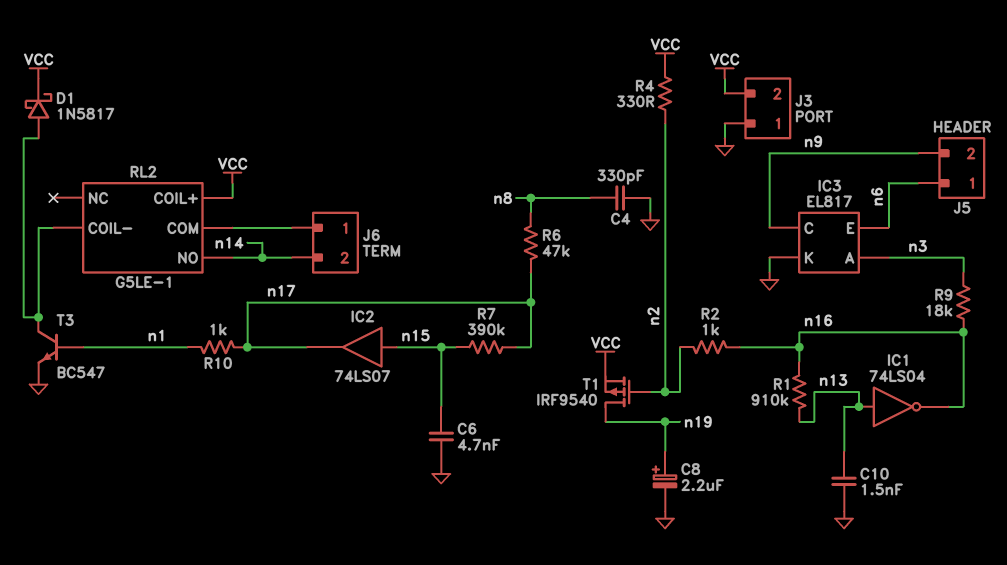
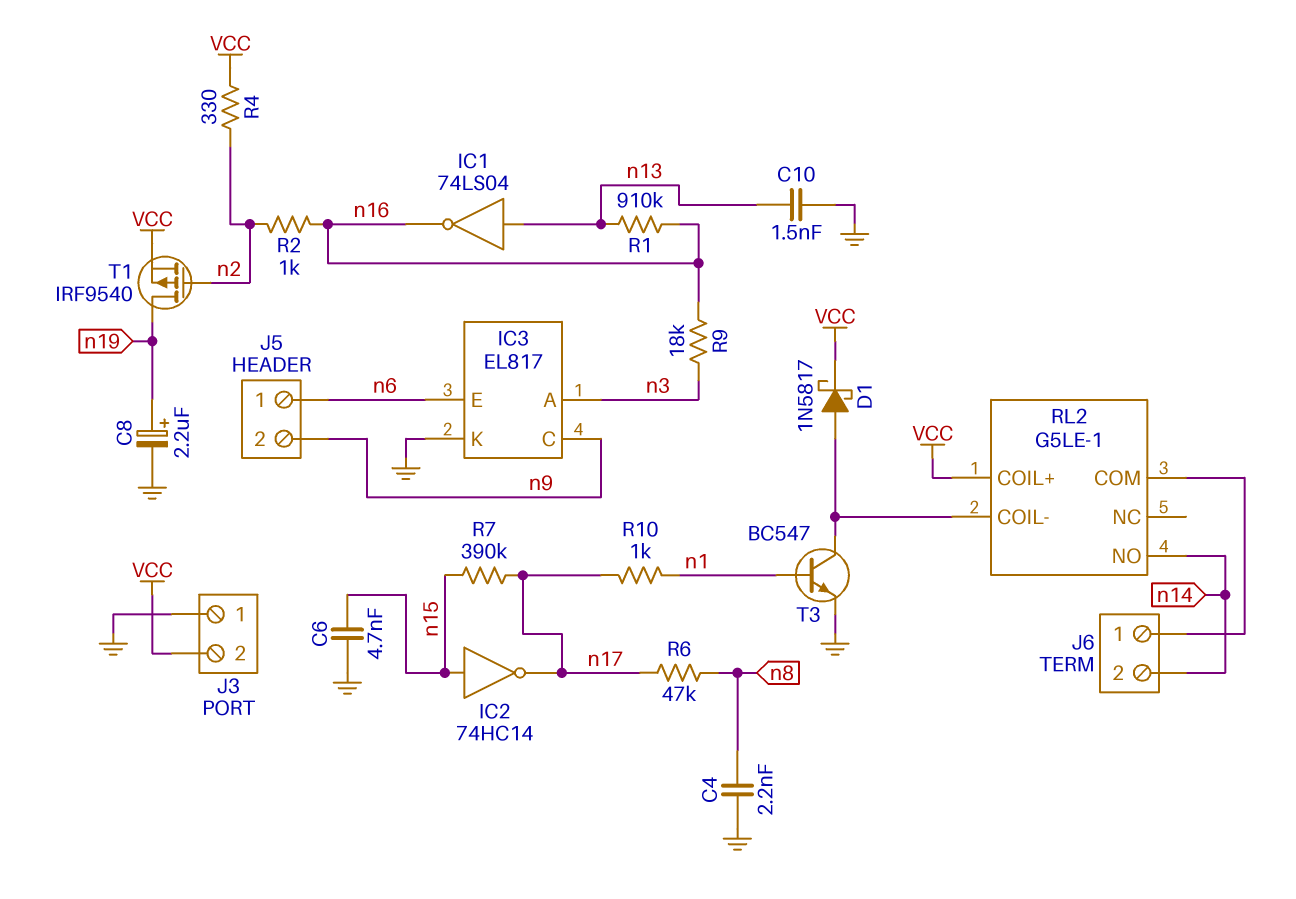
C4: 330pF (GND, n8) -> 2.2nF (GND, n8)
IC2: buffer 74LS07 (in n15, out n17) -> NOT 74HC14 (in n15, out n17)

